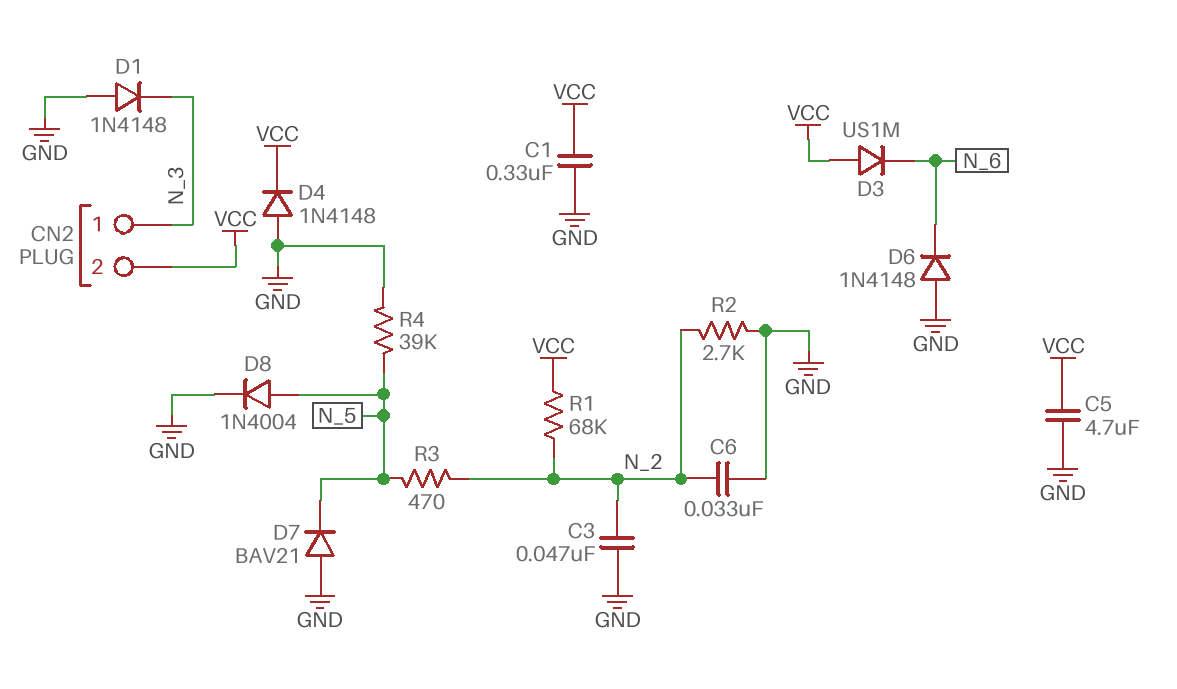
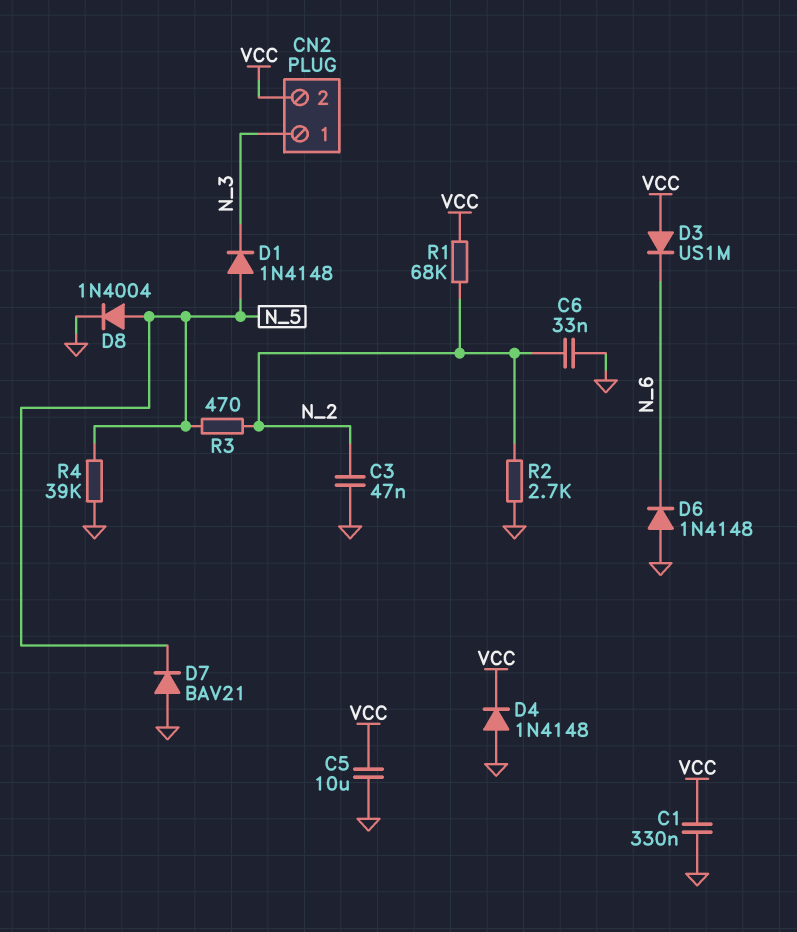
C5: 4.7uF (GND, VCC) -> 10uF (GND, VCC)
D1: diode 1N4148 (A GND, K N_3) -> diode 1N4148 (A N_5, K N_3)

